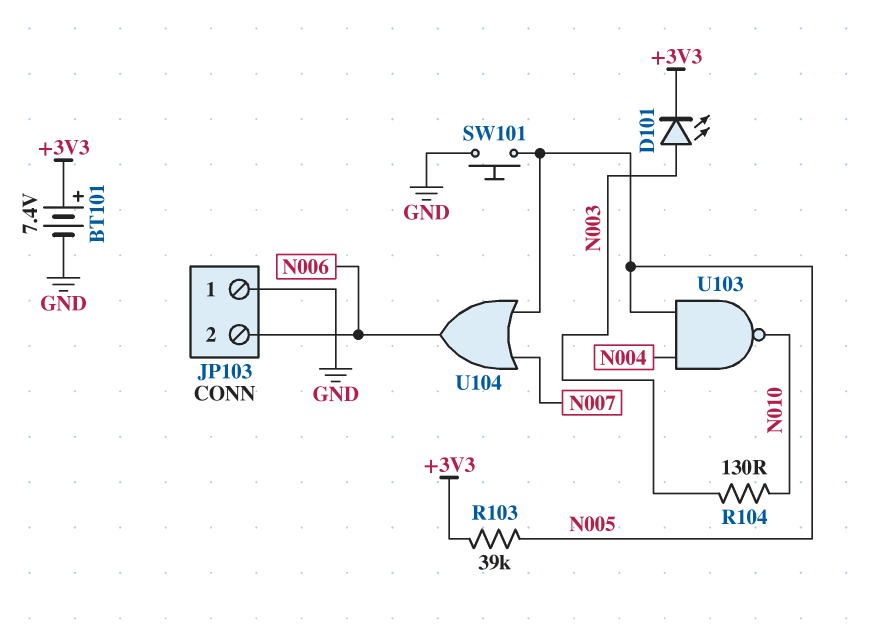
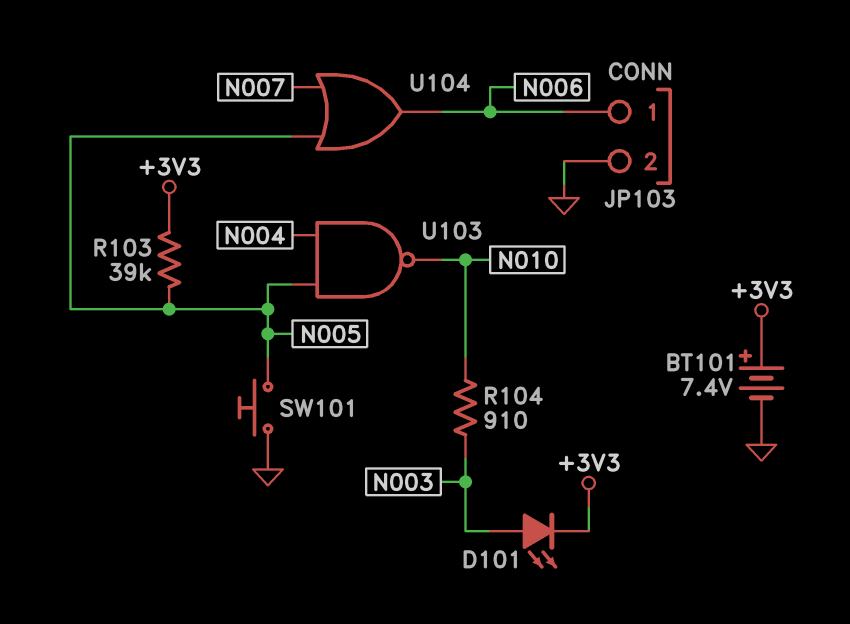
JP103 pin 1: GND -> N006
JP103 pin 2: N006 -> GND
R104: 130 (N003, N010) -> 910 (N003, N010)

